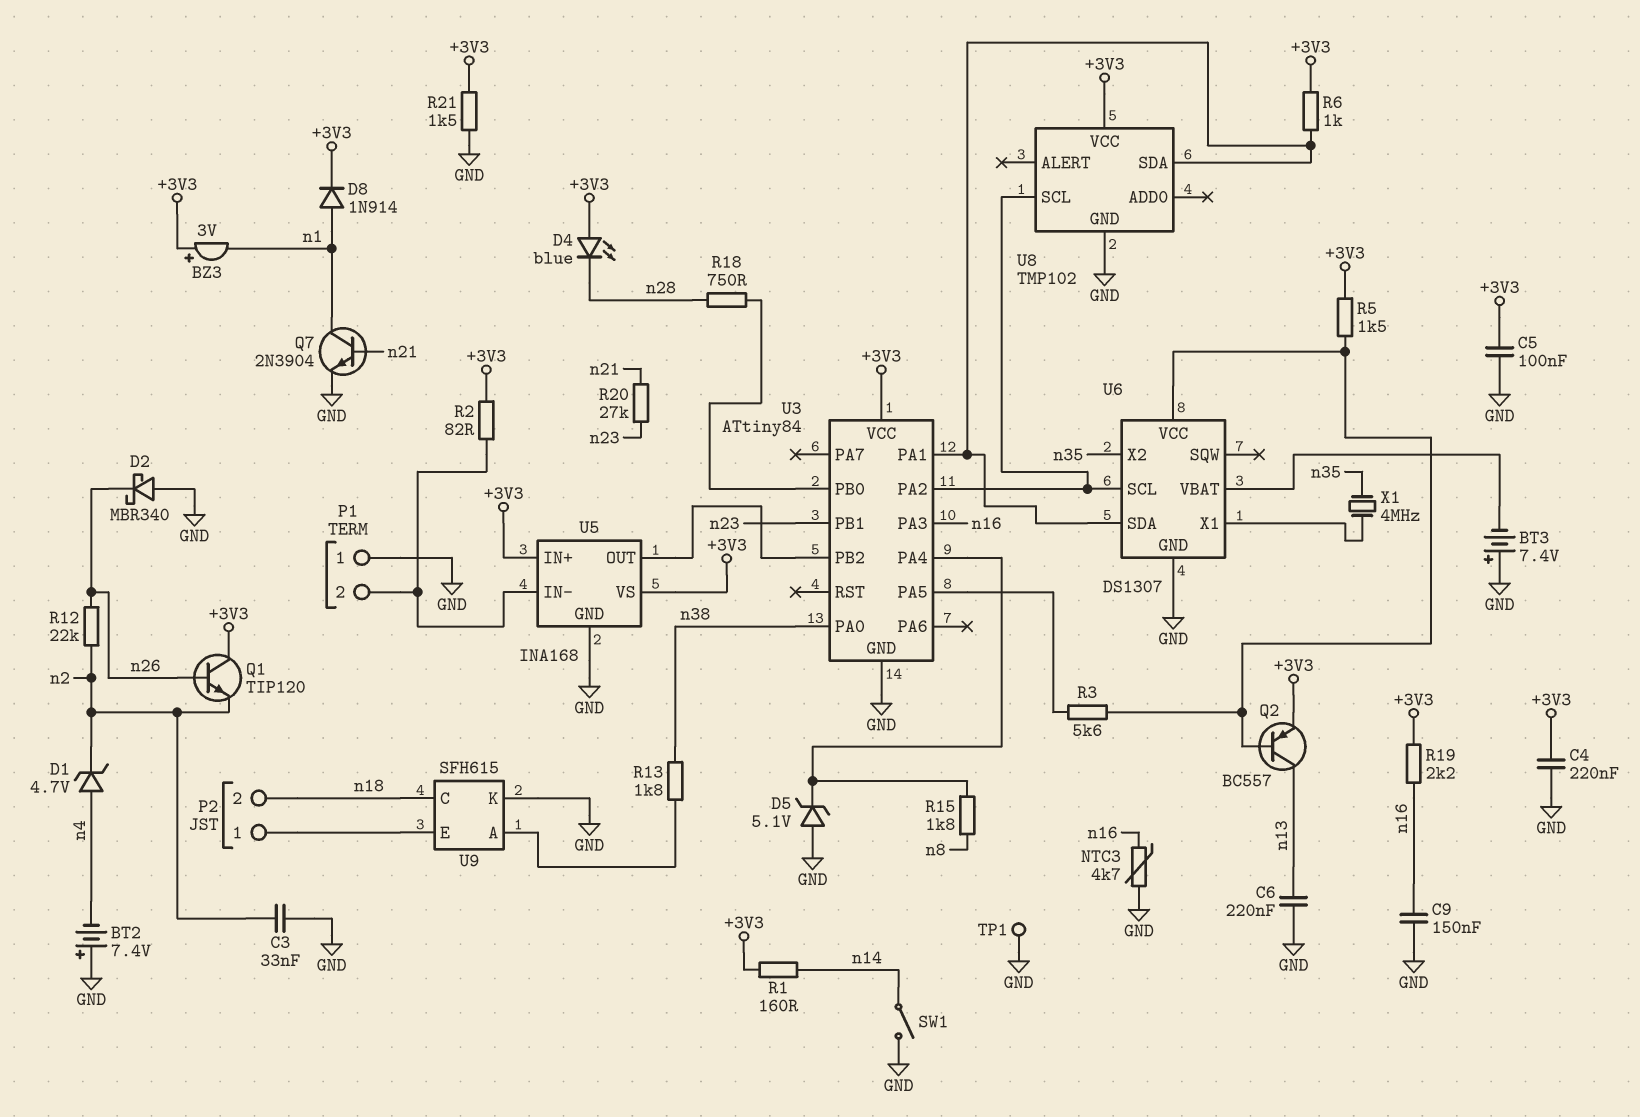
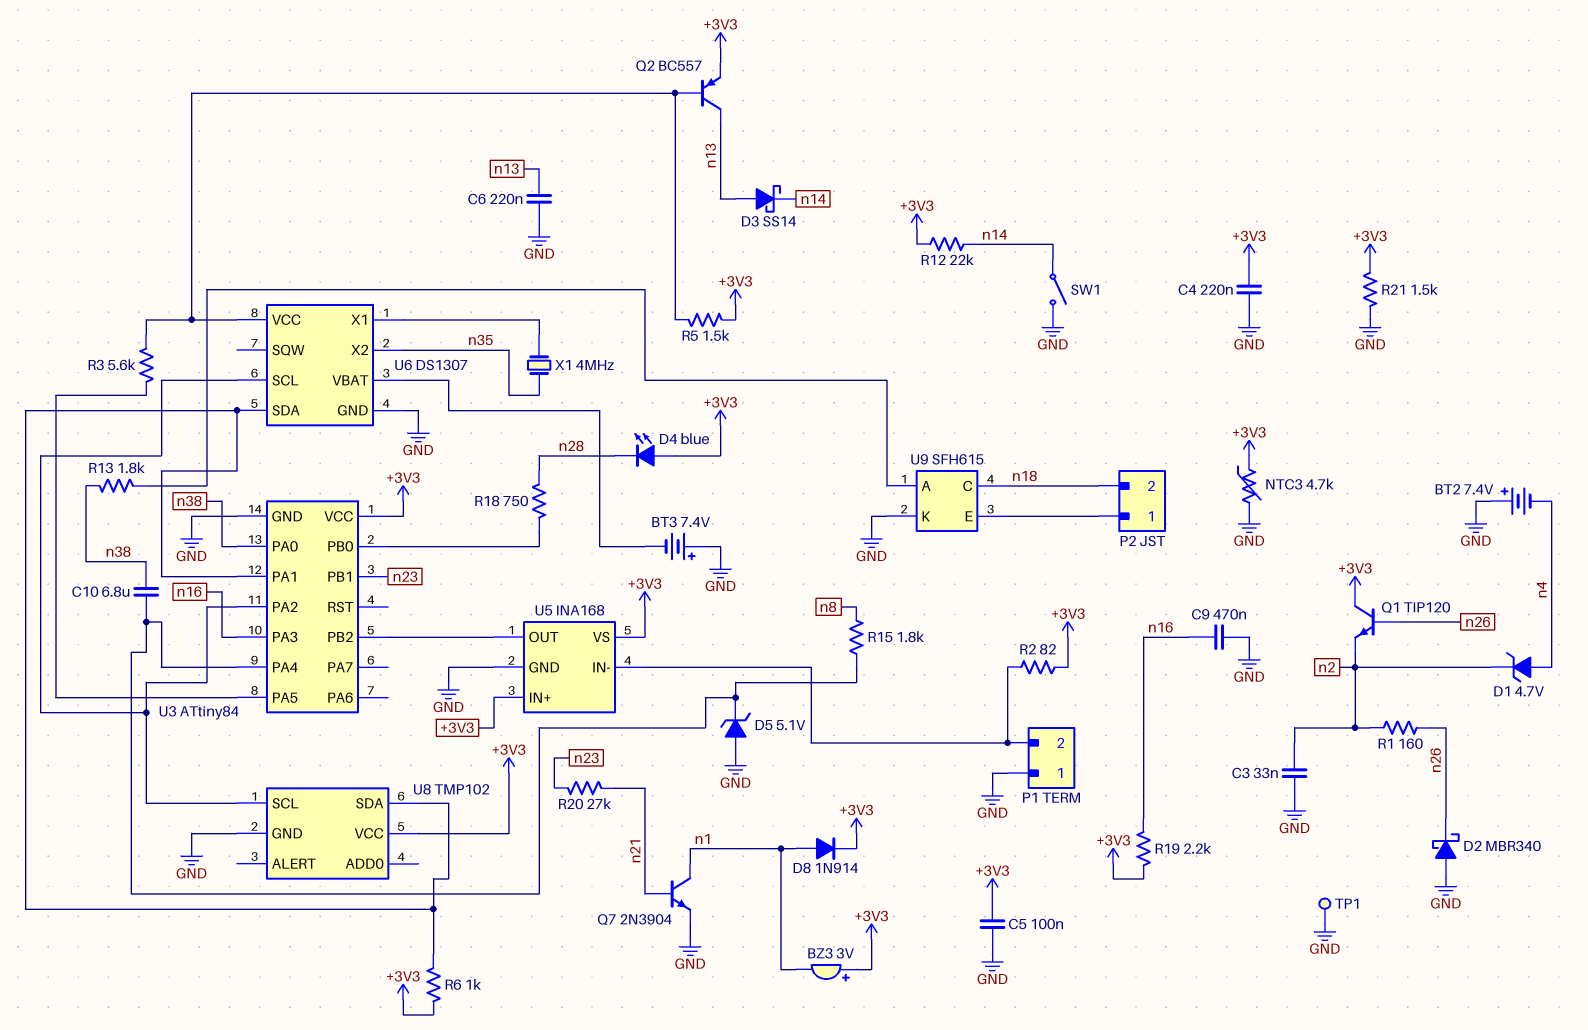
C9: 150nF (GND, n16) -> 470nF (GND, n16)
C10: none -> 6.8uF (U3/PA4, n38)
D3: none -> schottky SS14 (A n13, K n14)
NTC3: 4.7k (GND, n16) -> 4.7k (+3V3, GND)
R1: 160 (+3V3, n14) -> 160 (n2, n26)
R12: 22k (n2, n26) -> 22k (+3V3, n14)

